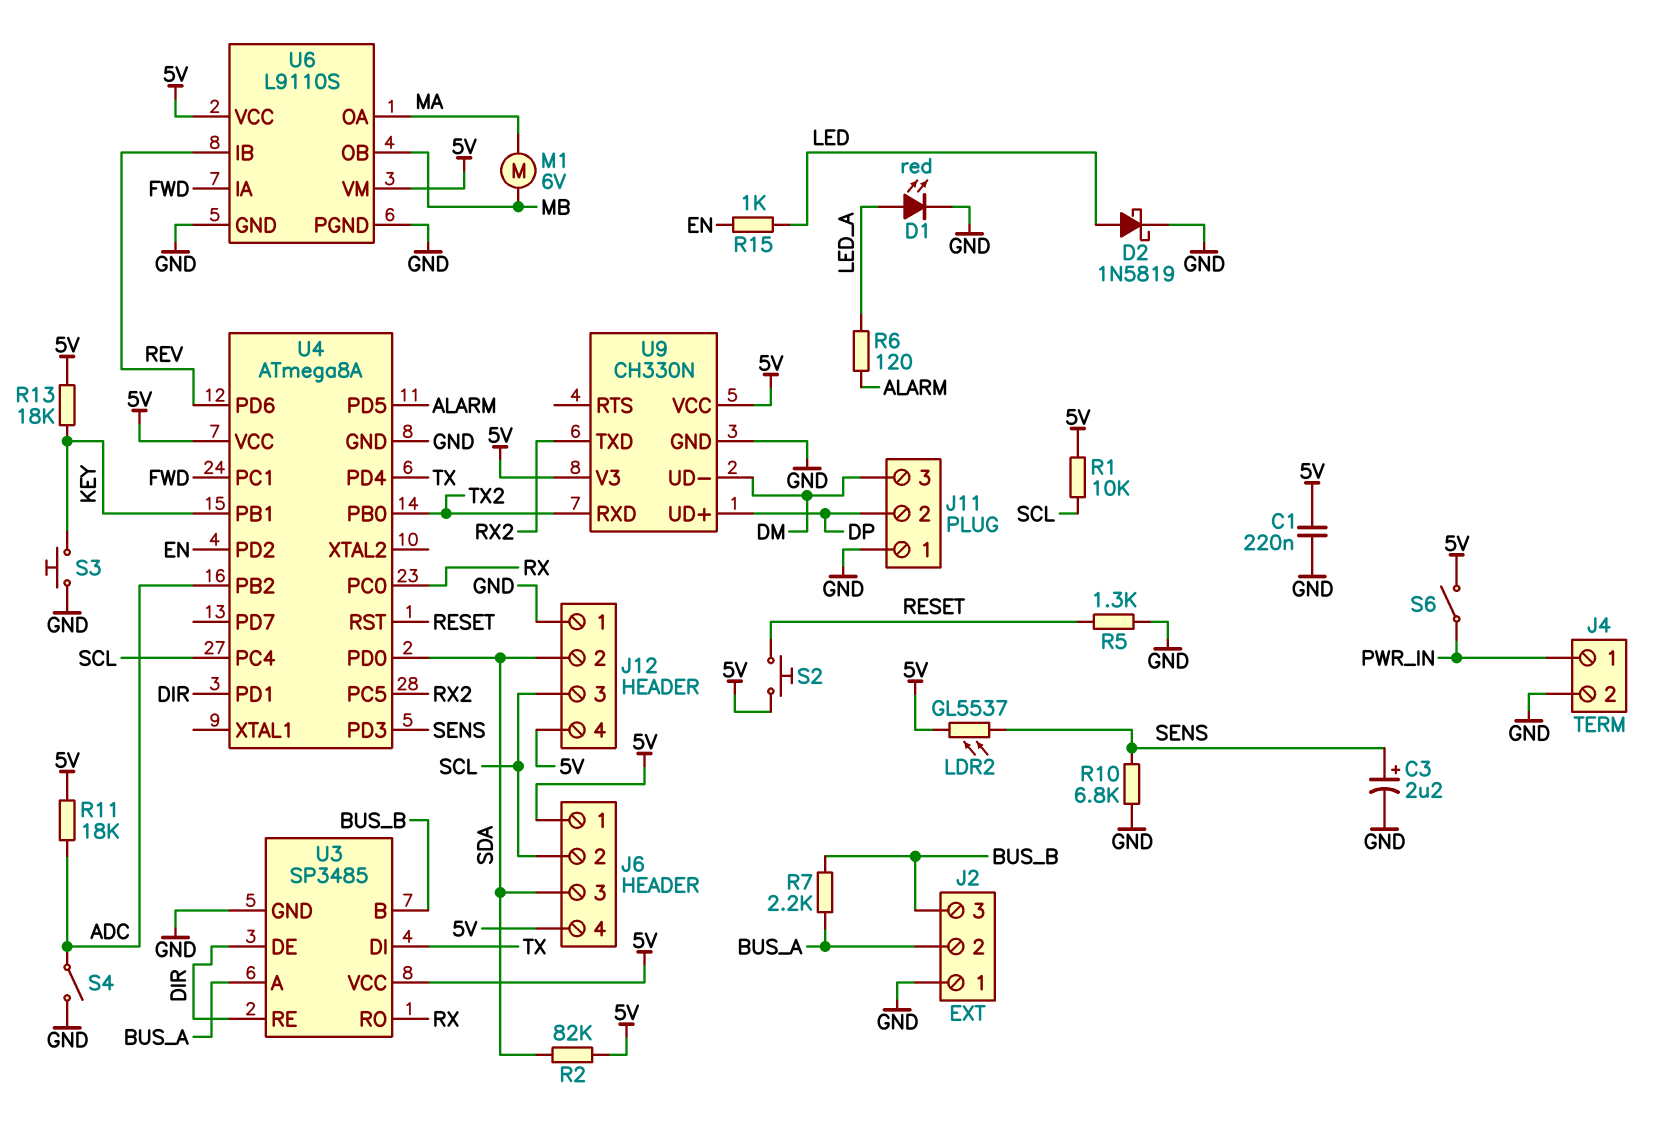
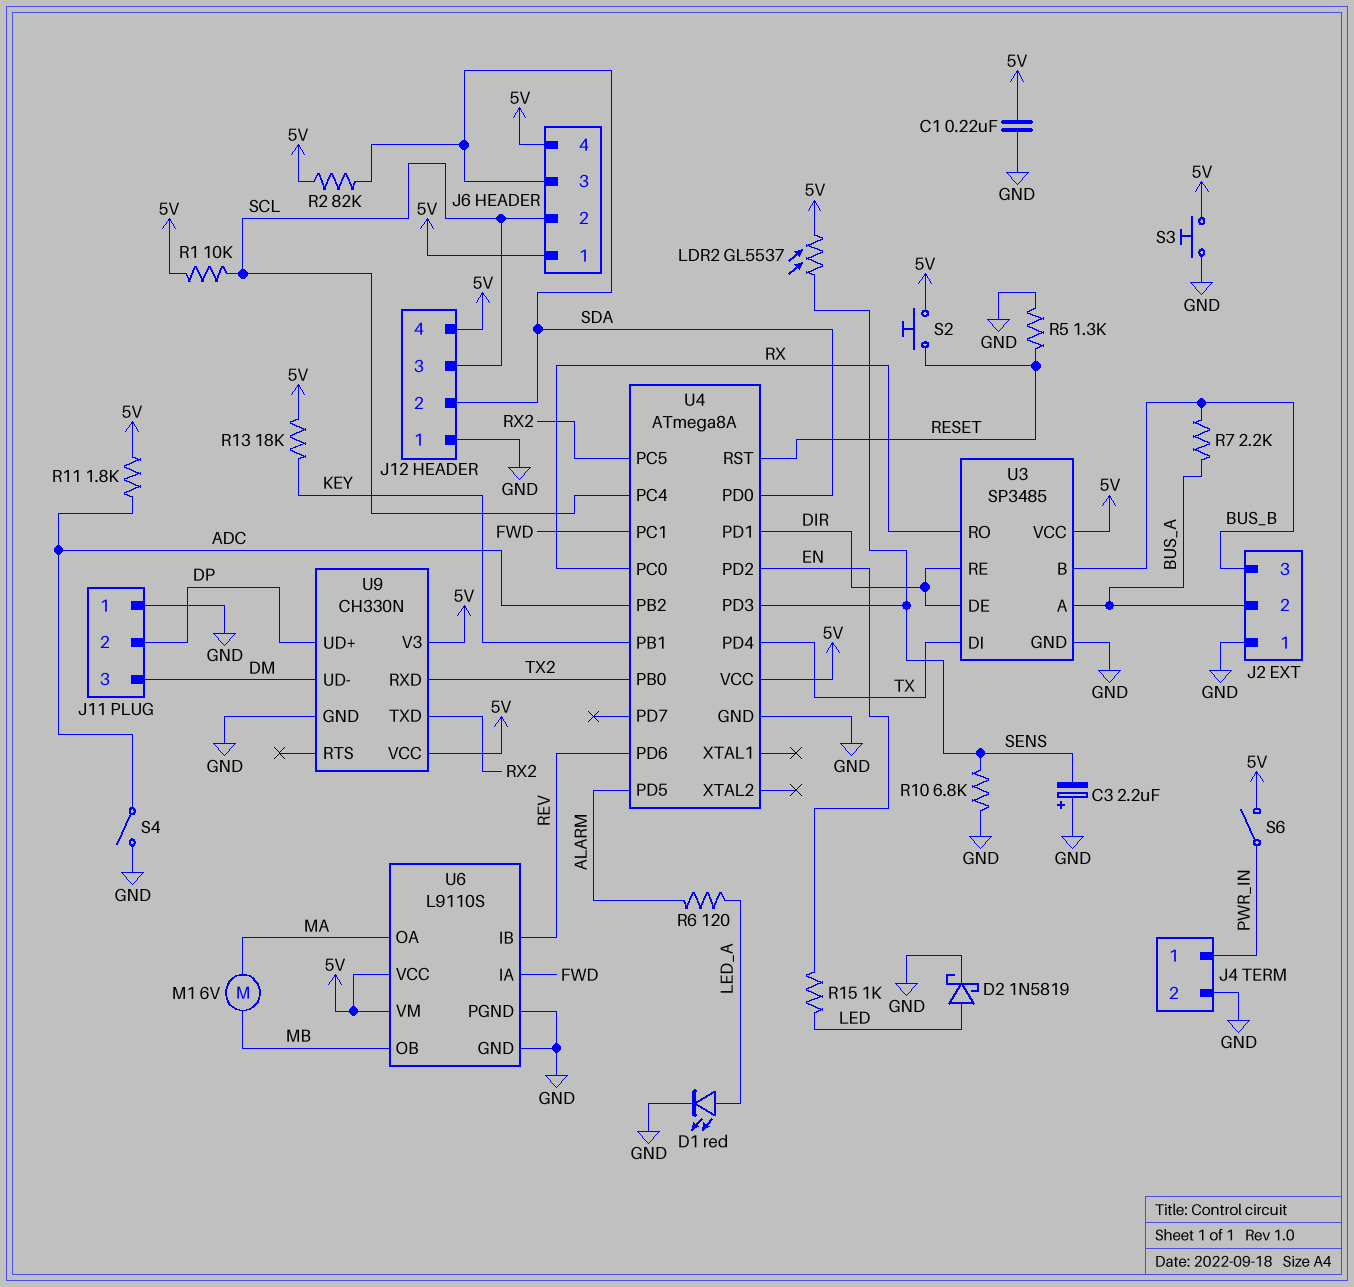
C3: 2.2uF (plus SENS, minus GND) -> 2.2uF (plus GND, minus SENS)
R11: 18k (5V, ADC) -> 1.8k (5V, ADC)
S3: button (GND, KEY) -> button (5V, GND)

